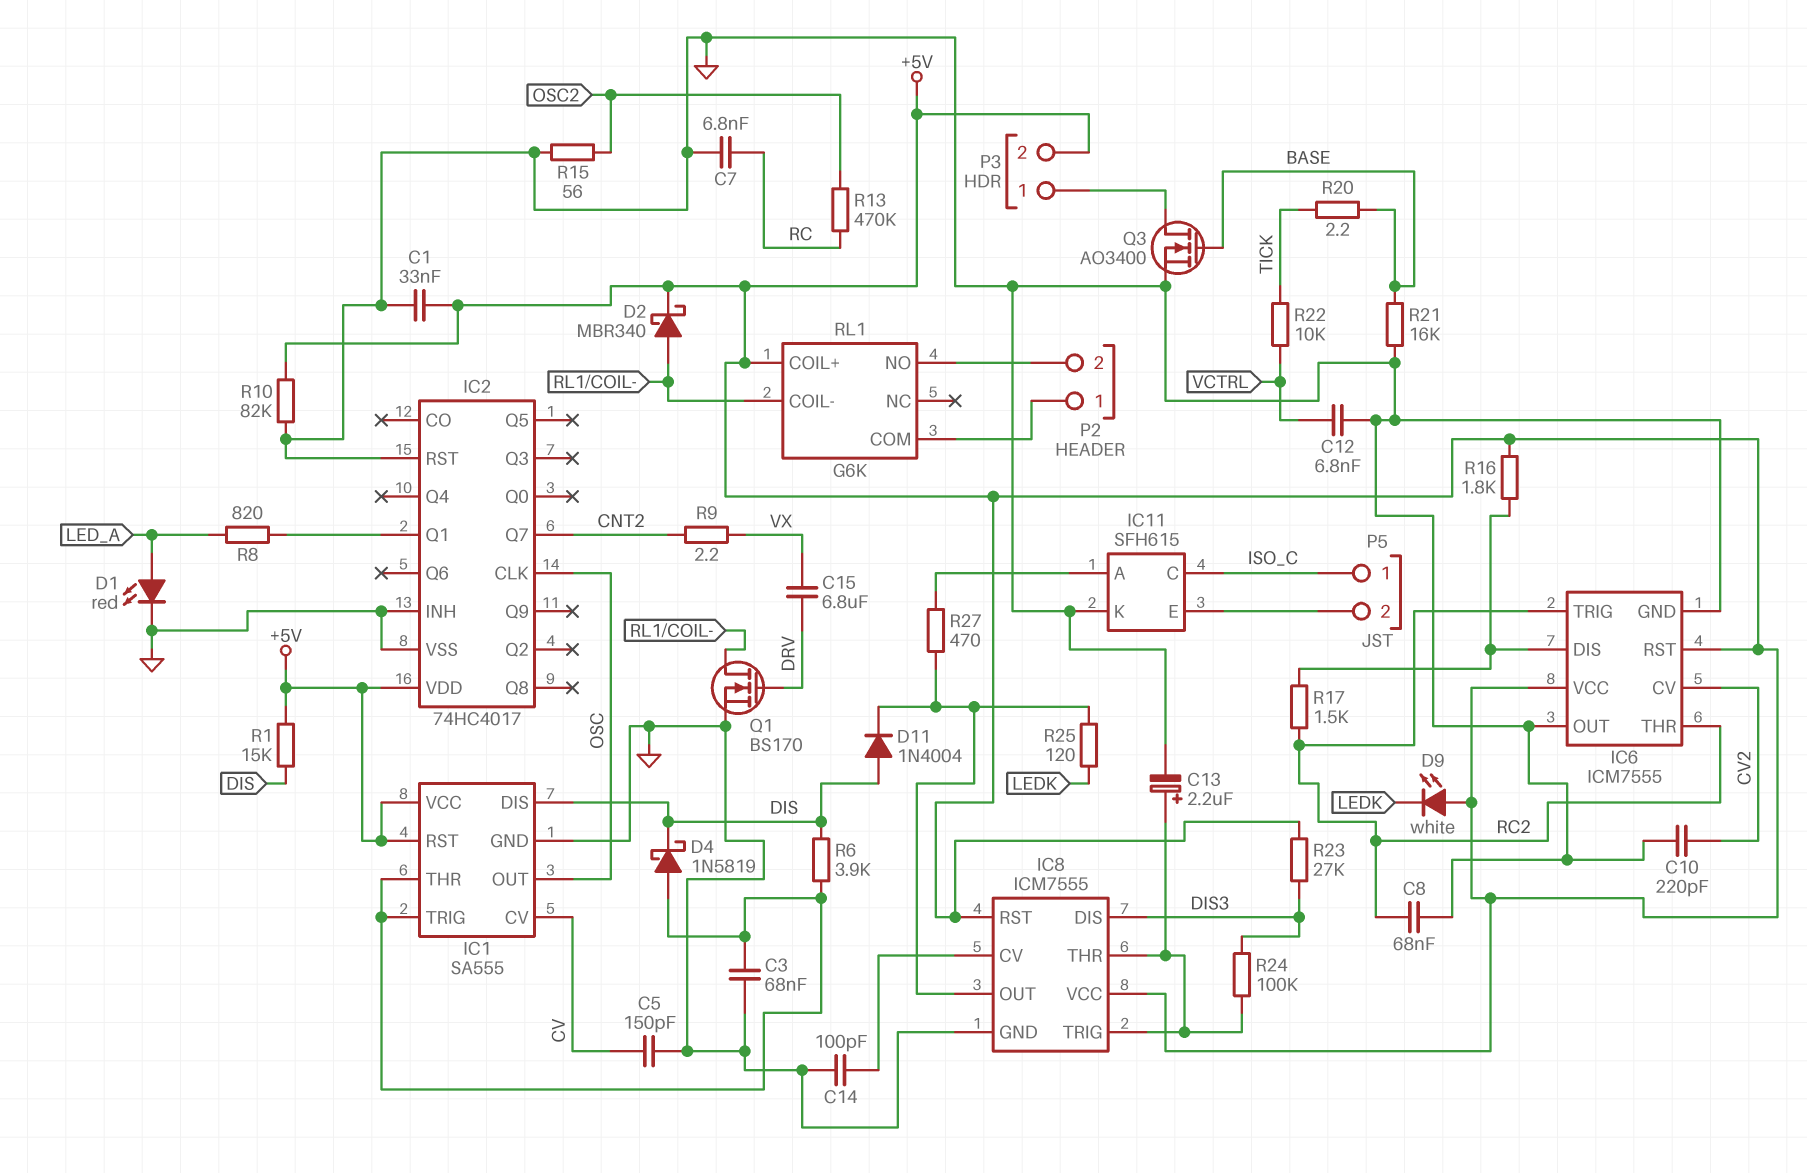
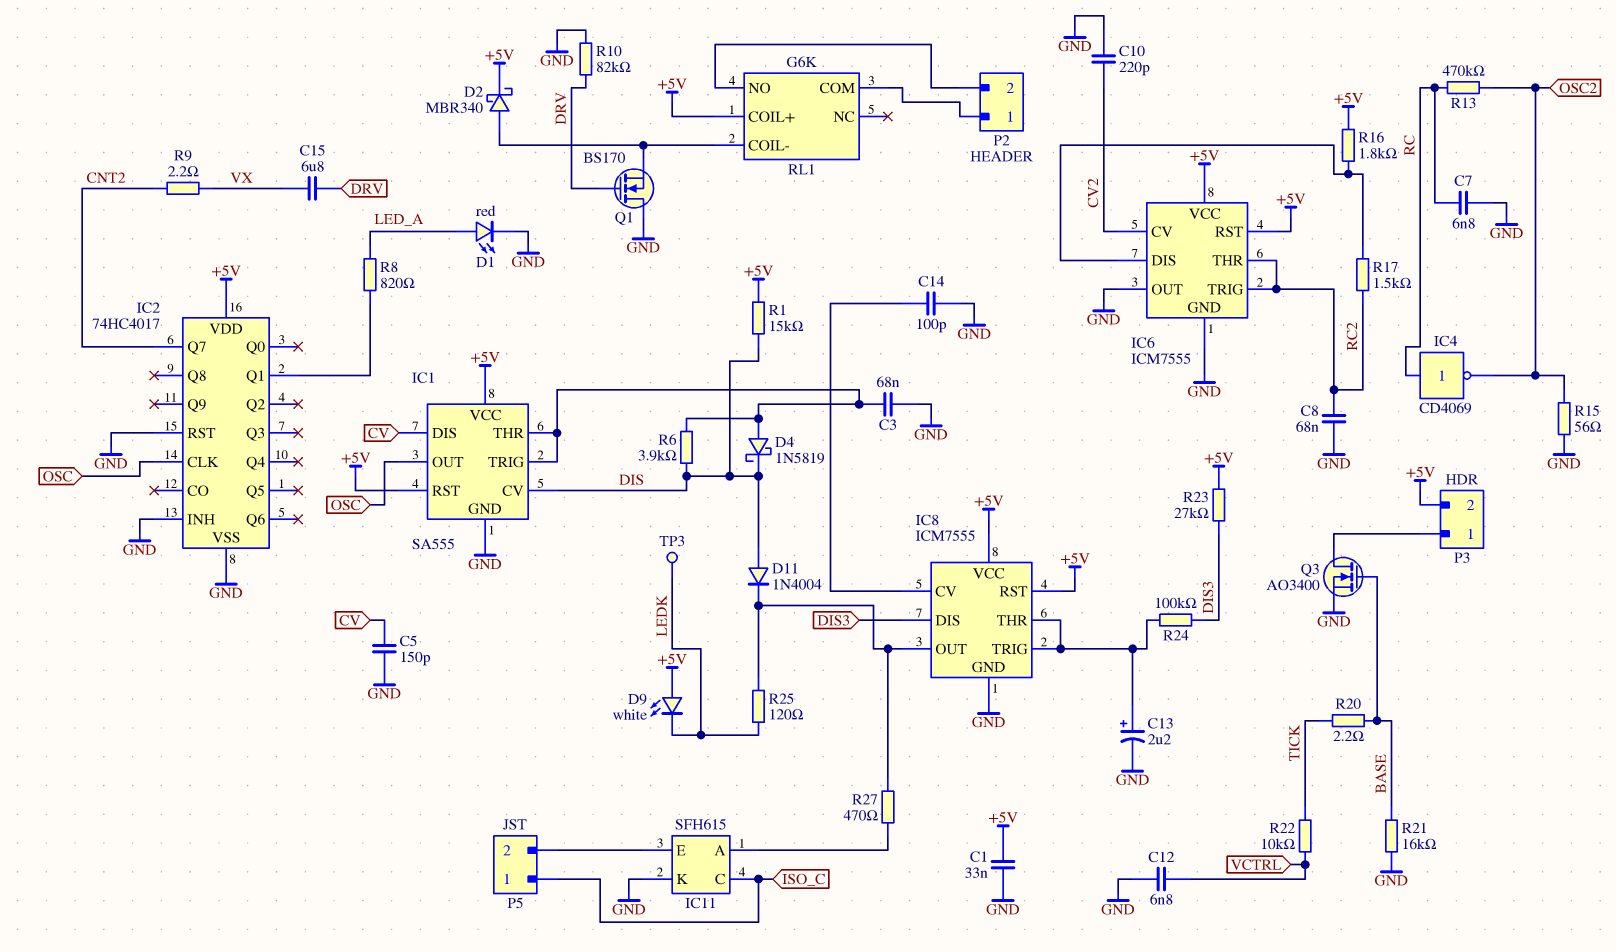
IC1 pin CV: CV -> DIS
IC1 pin DIS: DIS -> CV
IC4: none -> NOT CD4069 (in RC, out OSC2)
Q1: NMOS BS170 (G DRV, D RL1/COIL-, S GND) -> NMOS BS170 (G DRV, D GND, S RL1/COIL-)
R10: 82k (+5V, GND) -> 82k (DRV, GND)
TP3: none -> test point (LEDK)

